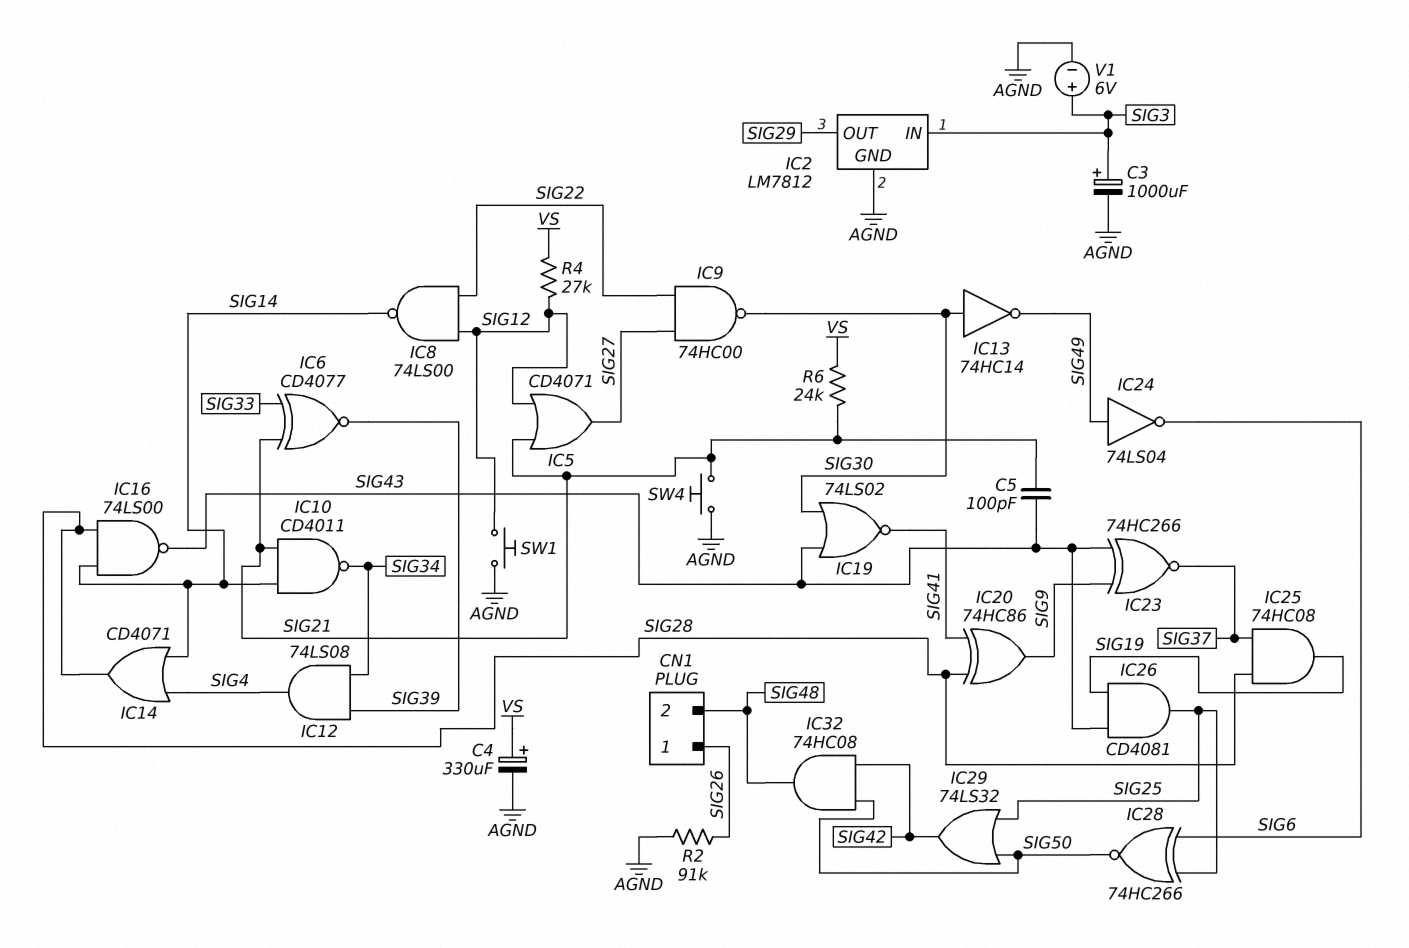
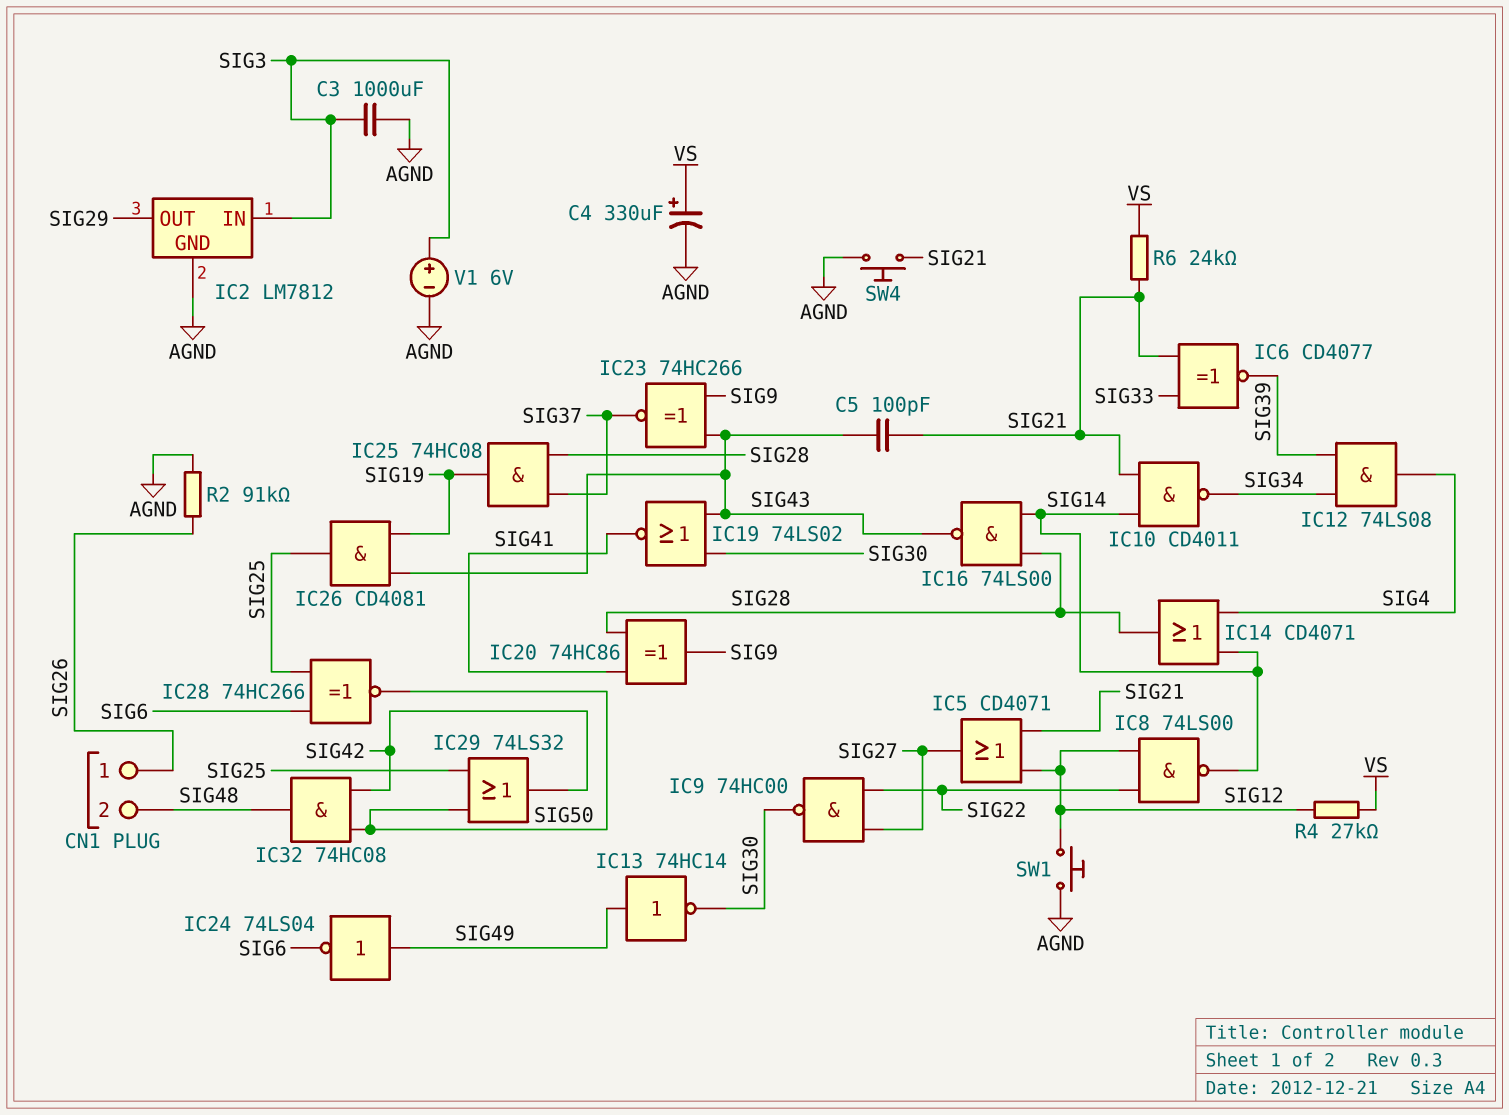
C3: 1000uF (plus SIG3, minus AGND) -> 1000uF (AGND, SIG3)
IC13: NOT 74HC14 (in SIG30, out SIG49) -> NOT 74HC14 (in SIG49, out SIG30)

